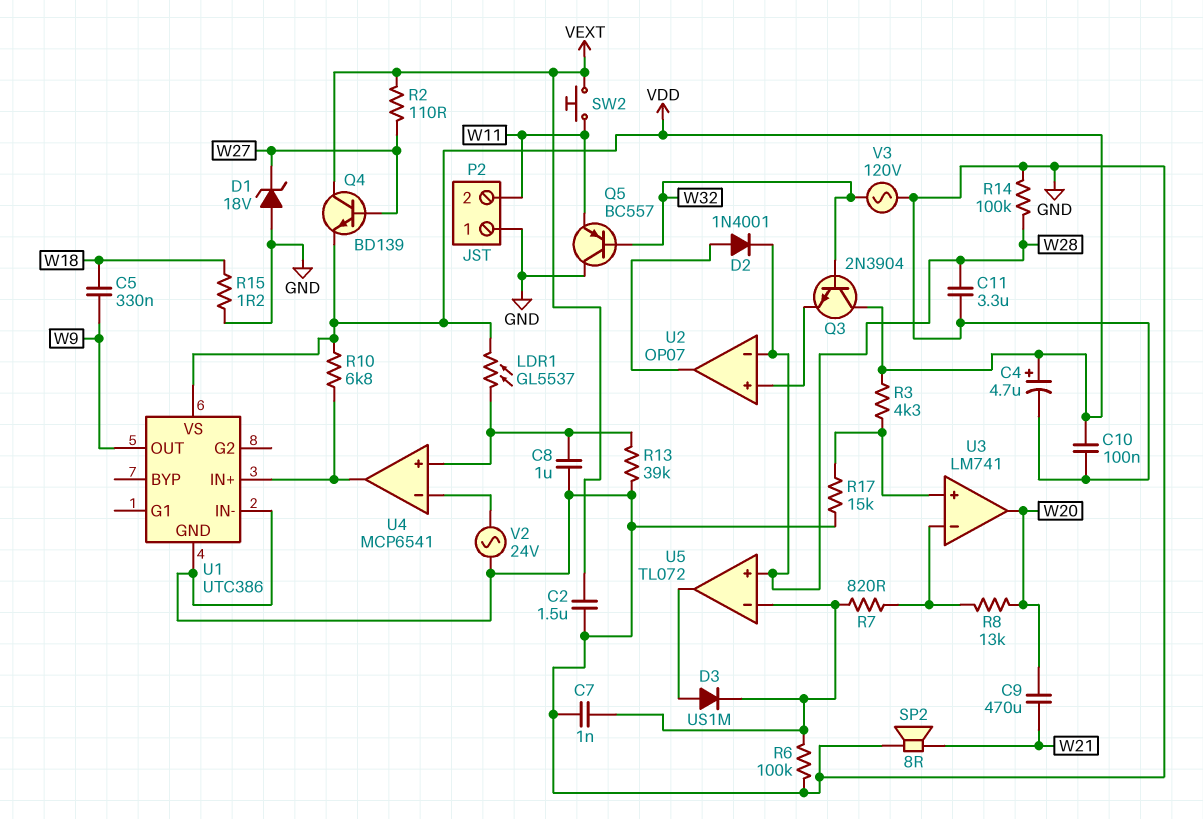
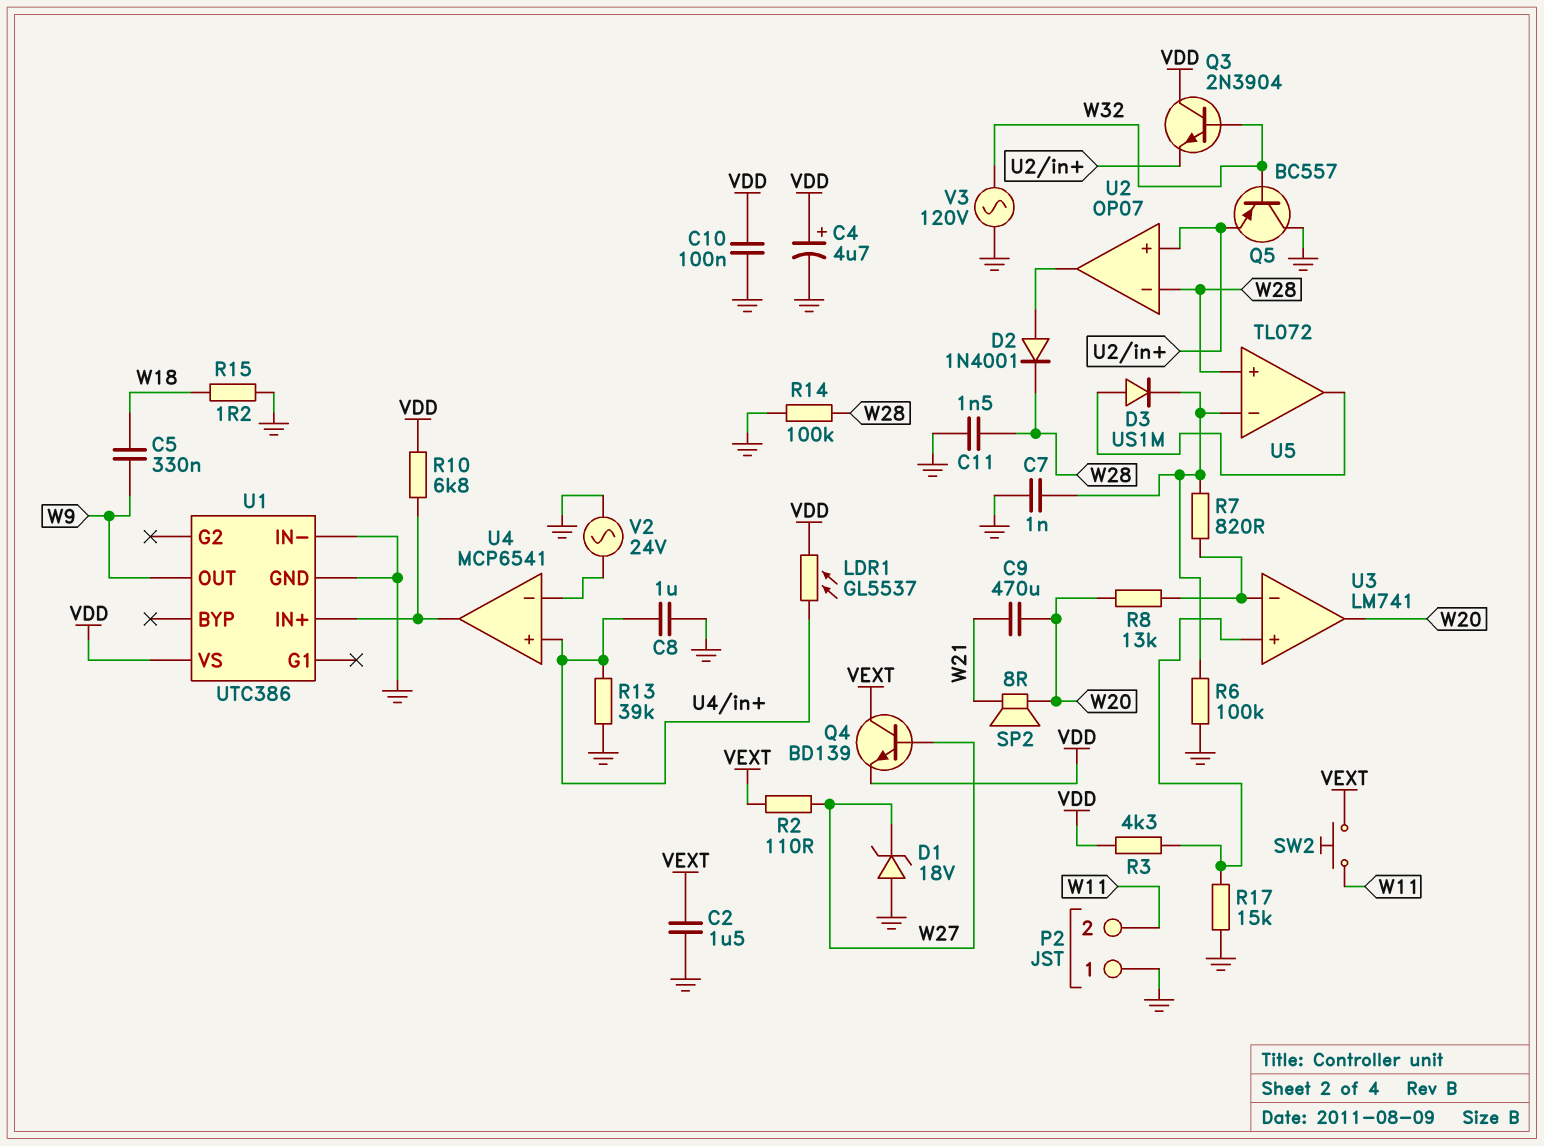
C11: 3.3uF (GND, W28) -> 1.5nF (GND, W28)
Q5: PNP BC557 (B W32, C GND, E W11) -> PNP BC557 (B W32, C GND, E U2/in+)
SP2: speaker 8R (GND, W21) -> speaker 8R (W20, W21)

